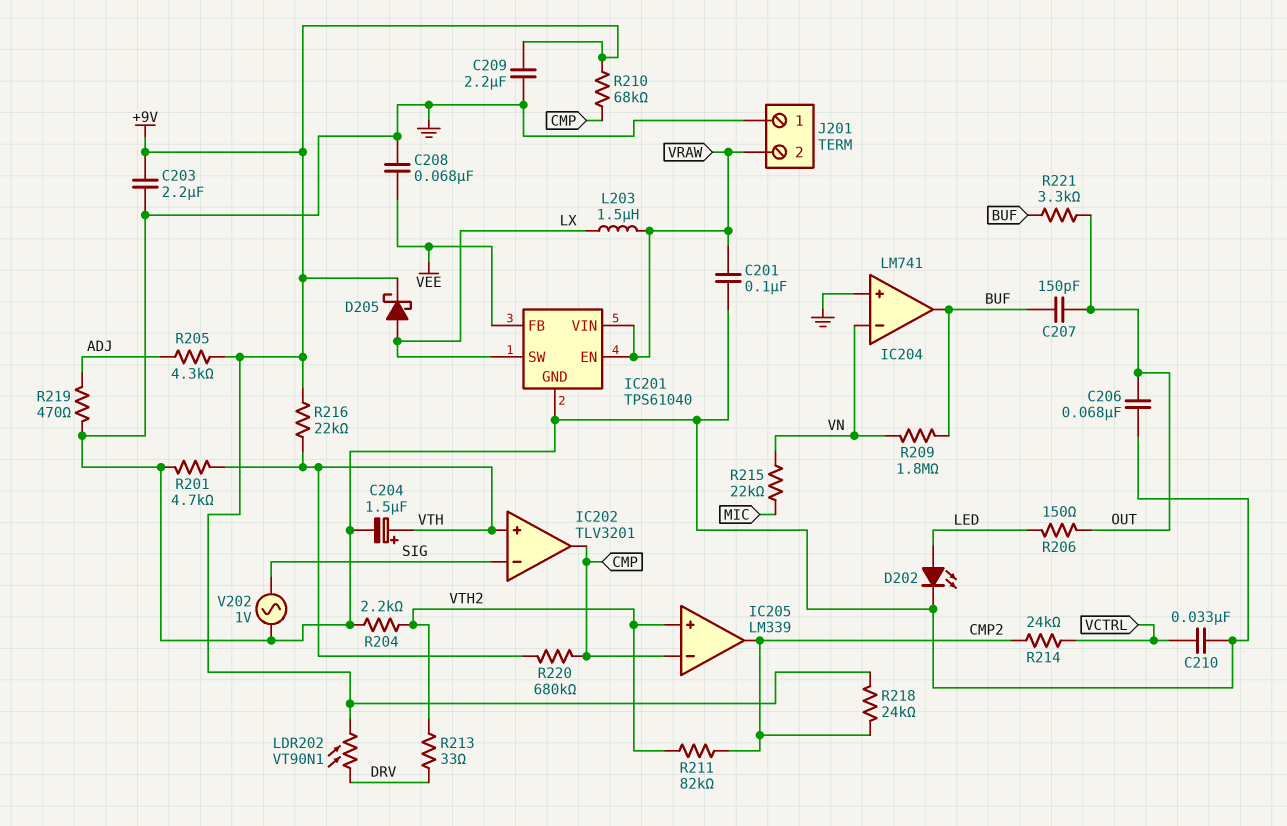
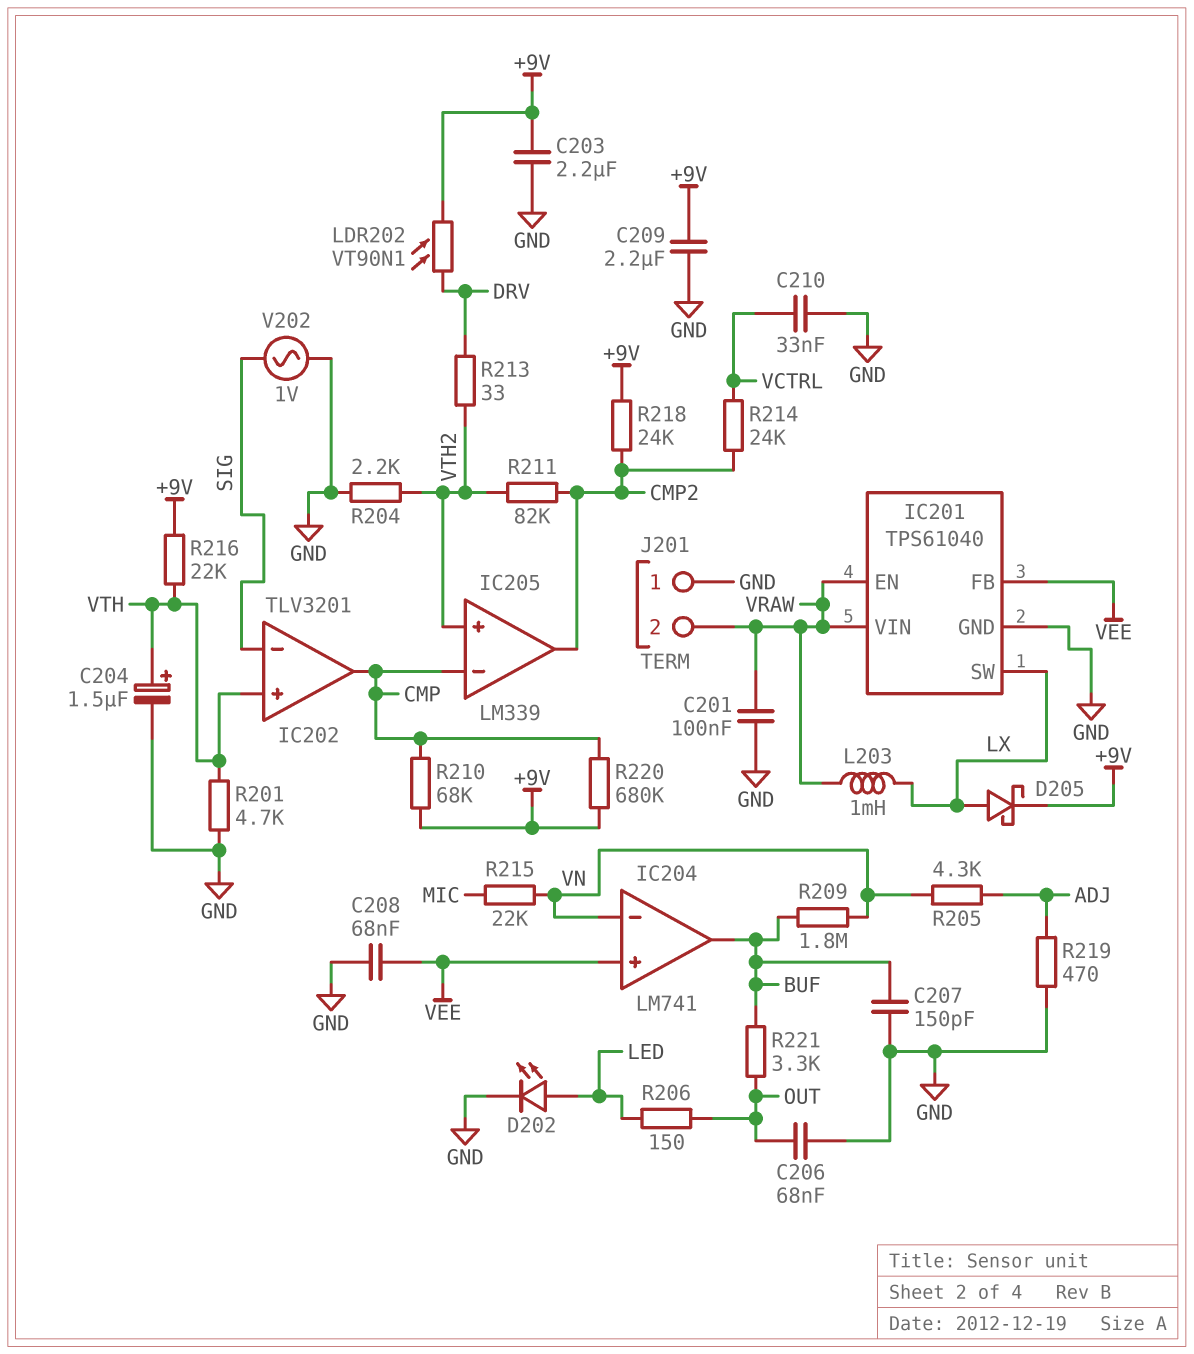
C207: 150pF (BUF, OUT) -> 150pF (BUF, GND)
IC204 pin in+: GND -> VEE
L203: 1.5uH (LX, VRAW) -> 1mH (LX, VRAW)
R205: 4.3k (+9V, ADJ) -> 4.3k (ADJ, VN)
R220: 680k (CMP, VTH) -> 680k (+9V, CMP)

